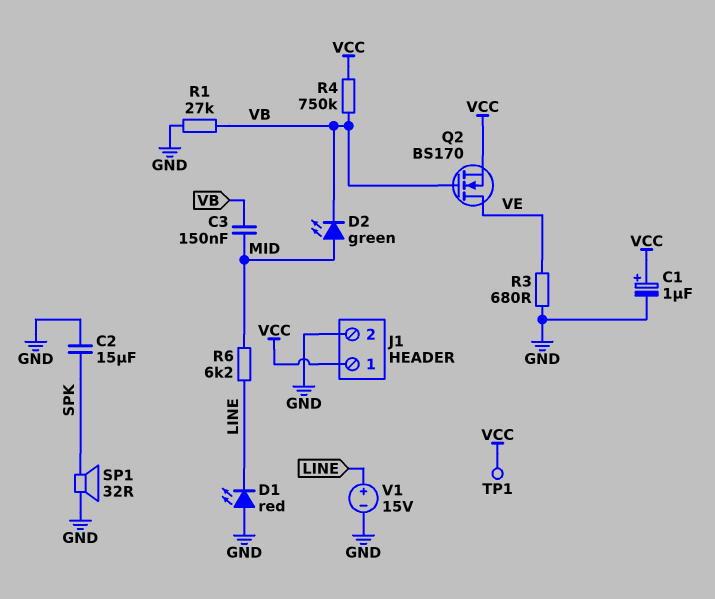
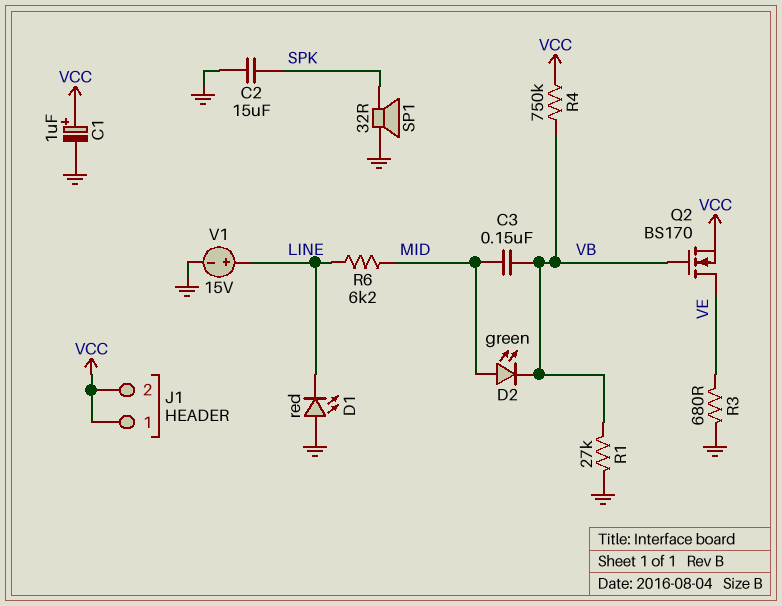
J1 pin 2: GND -> VCC
TP1: test point (VCC) -> none

